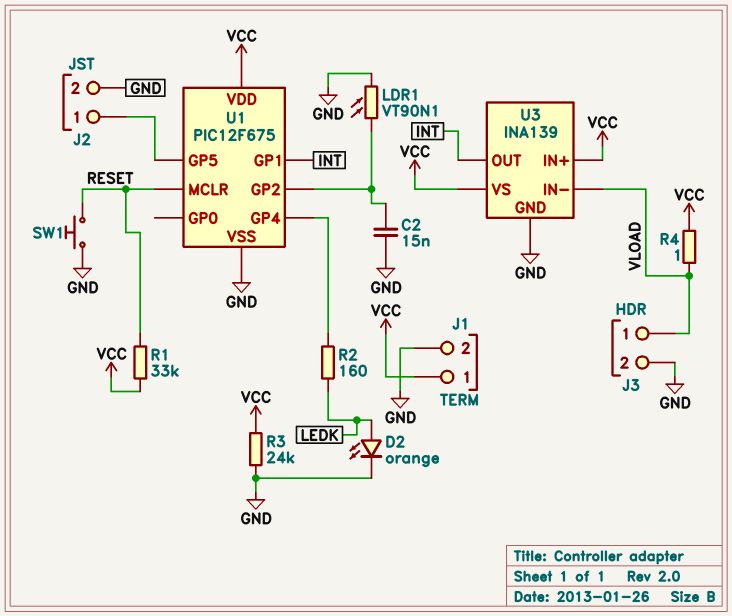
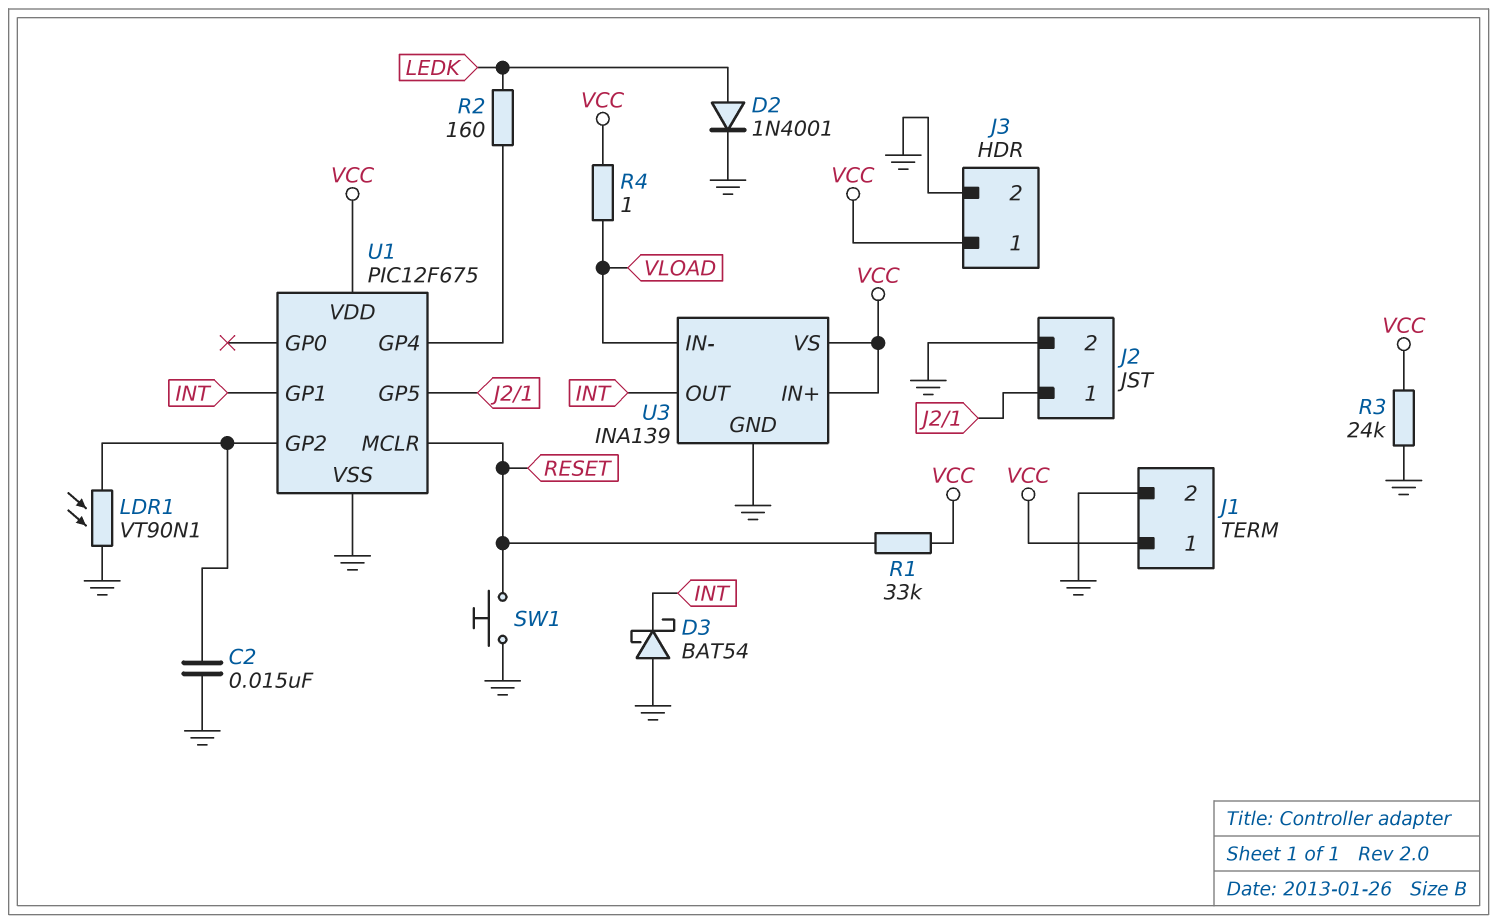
D2: LED orange (A LEDK, K GND) -> diode 1N4001 (A LEDK, K GND)
D3: none -> schottky BAT54 (A GND, K INT)
J3 pin 1: VLOAD -> VCC

